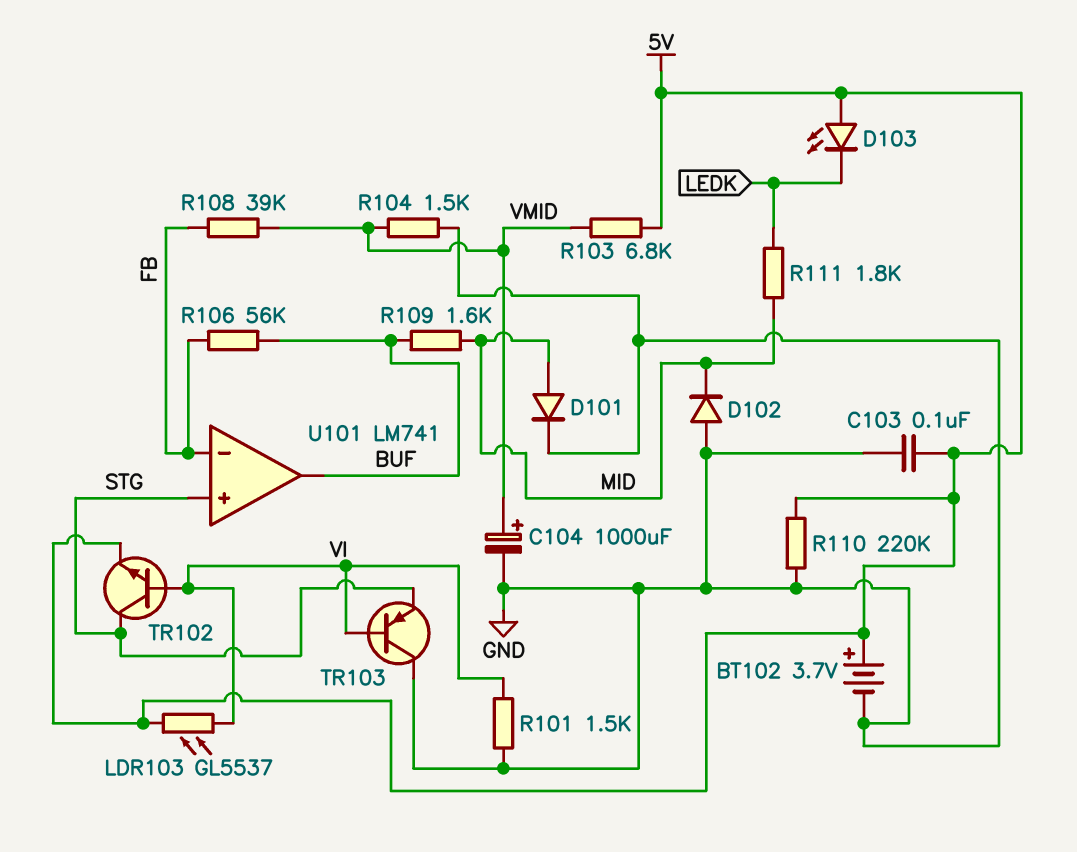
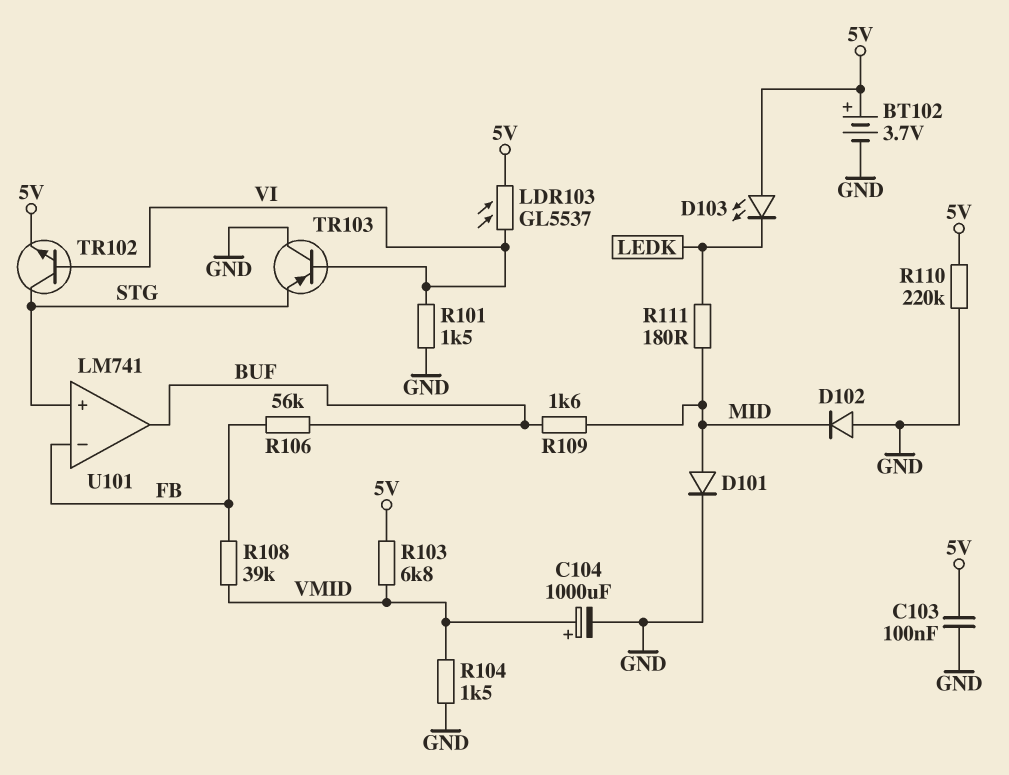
R111: 1.8k (LEDK, MID) -> 180 (LEDK, MID)

